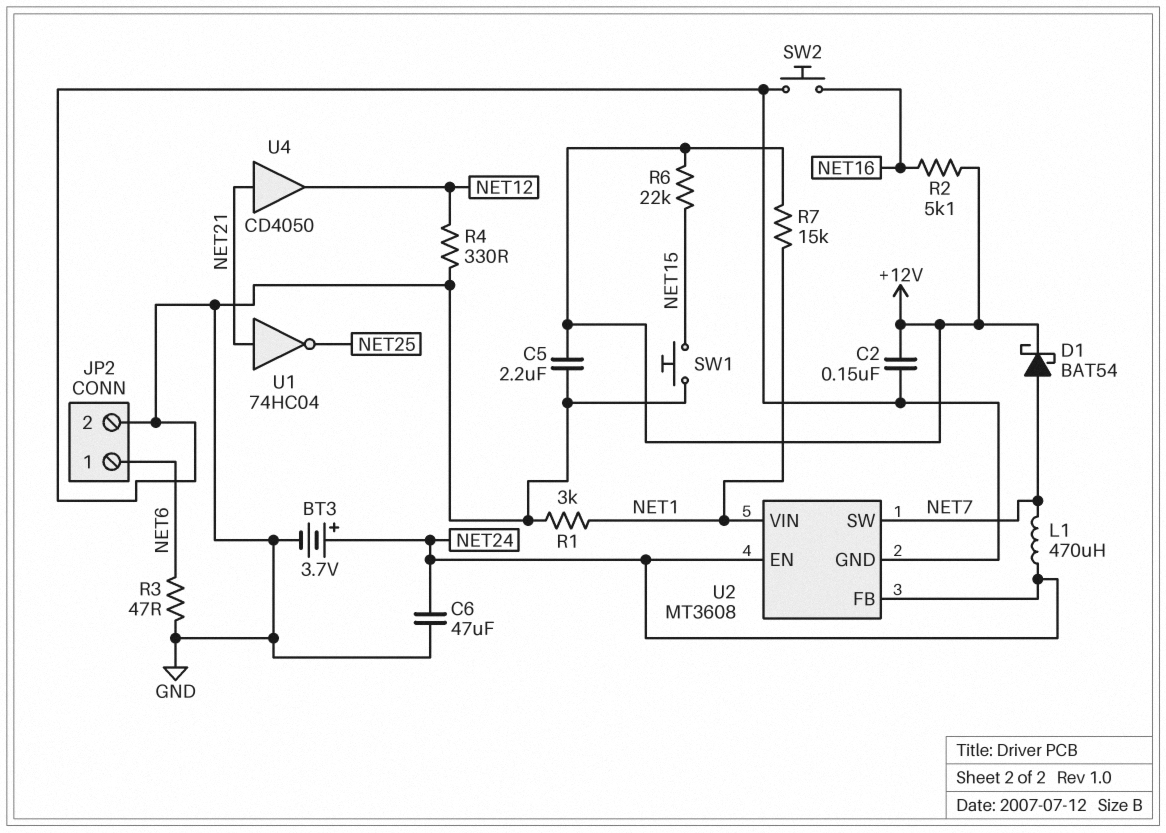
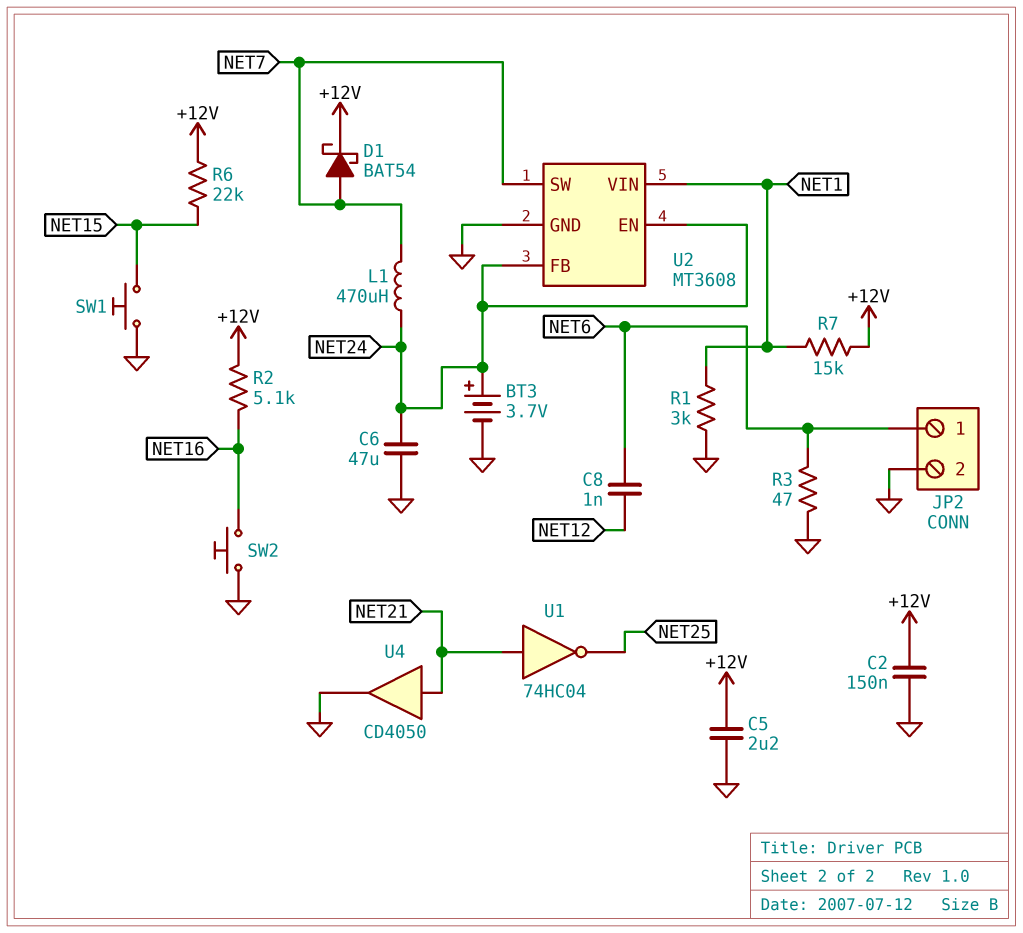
C8: none -> 1nF (NET6, NET12)
R4: 330 (GND, NET12) -> none
U4: buffer CD4050 (in NET21, out NET12) -> buffer CD4050 (in NET21, out GND)

